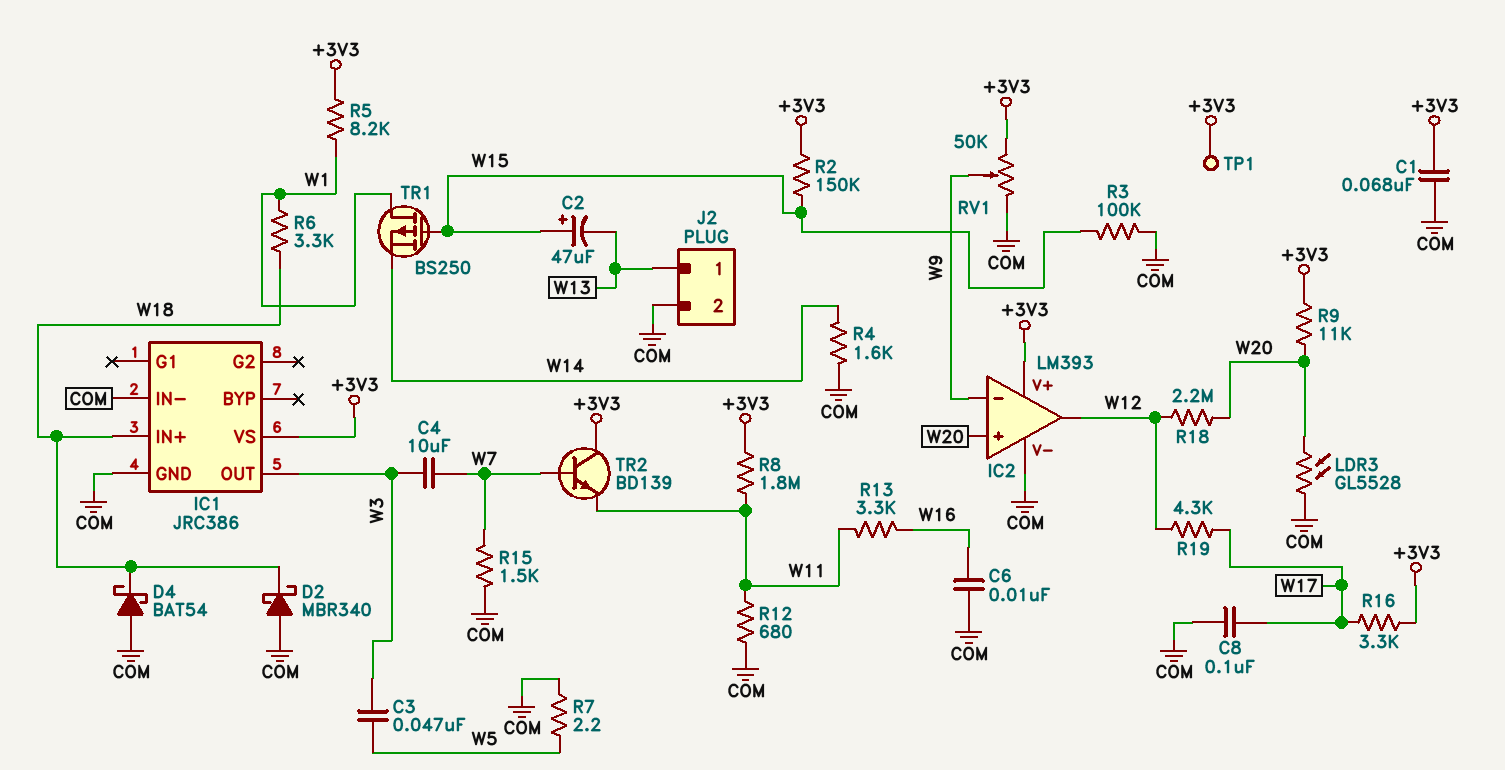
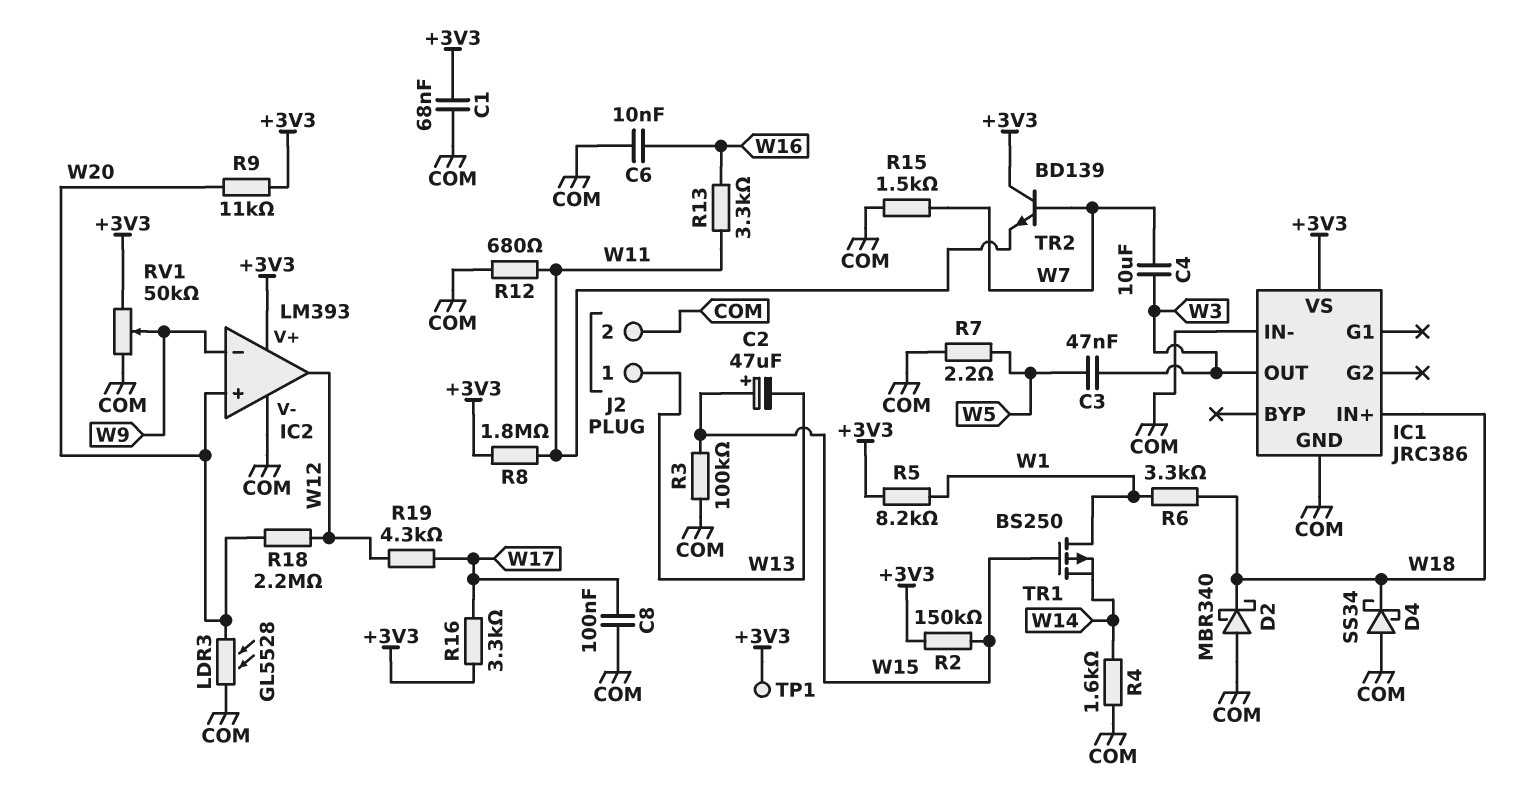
D4: schottky BAT54 (A COM, K W18) -> schottky SS34 (A COM, K W18)

